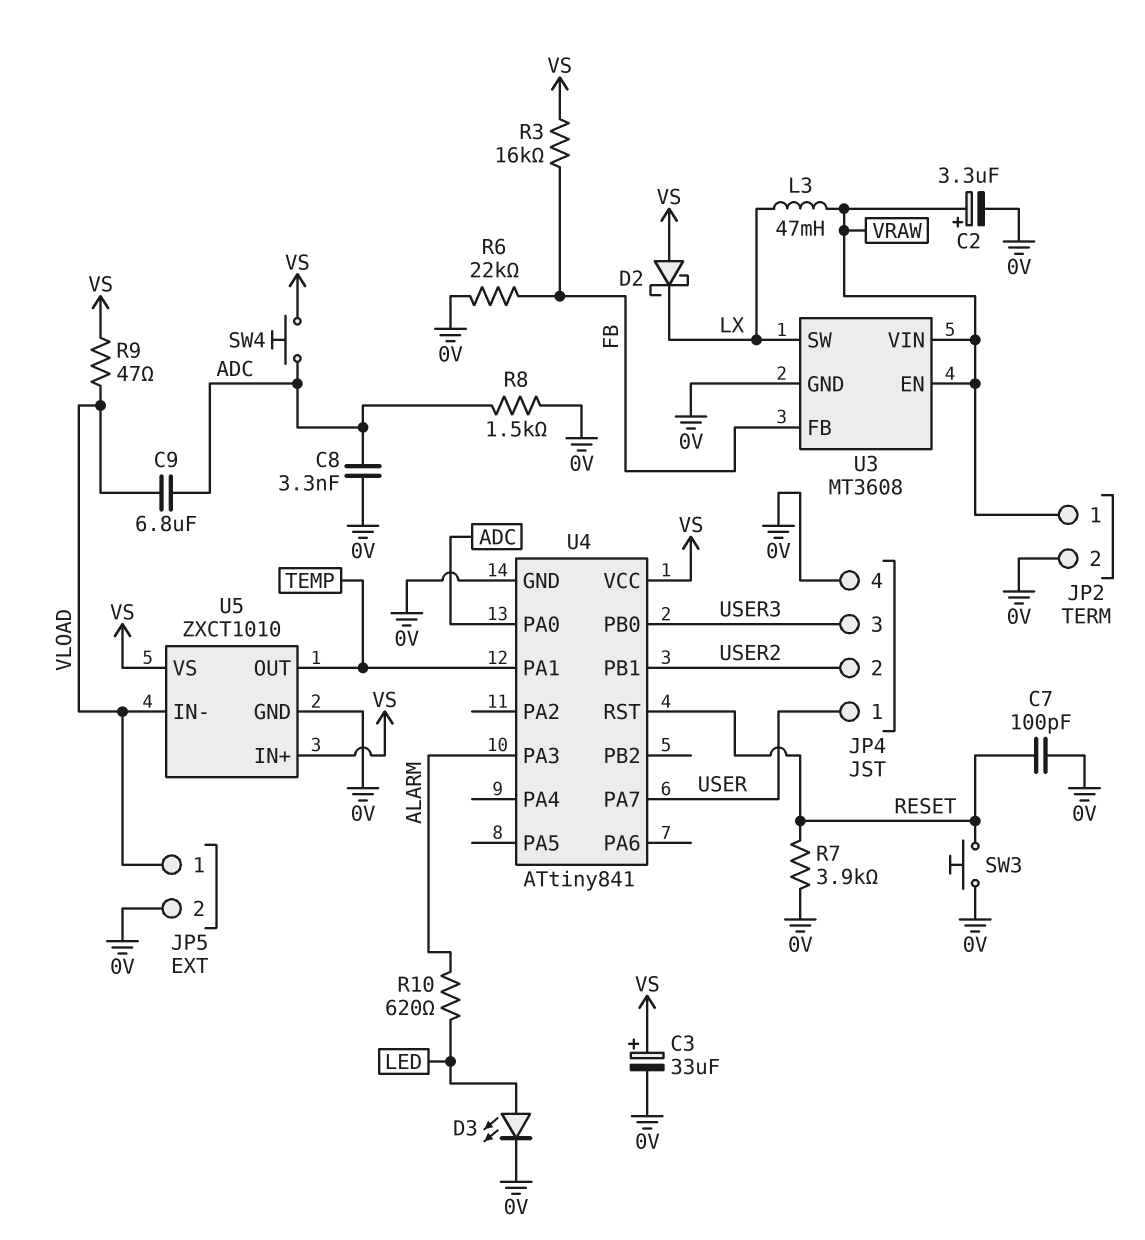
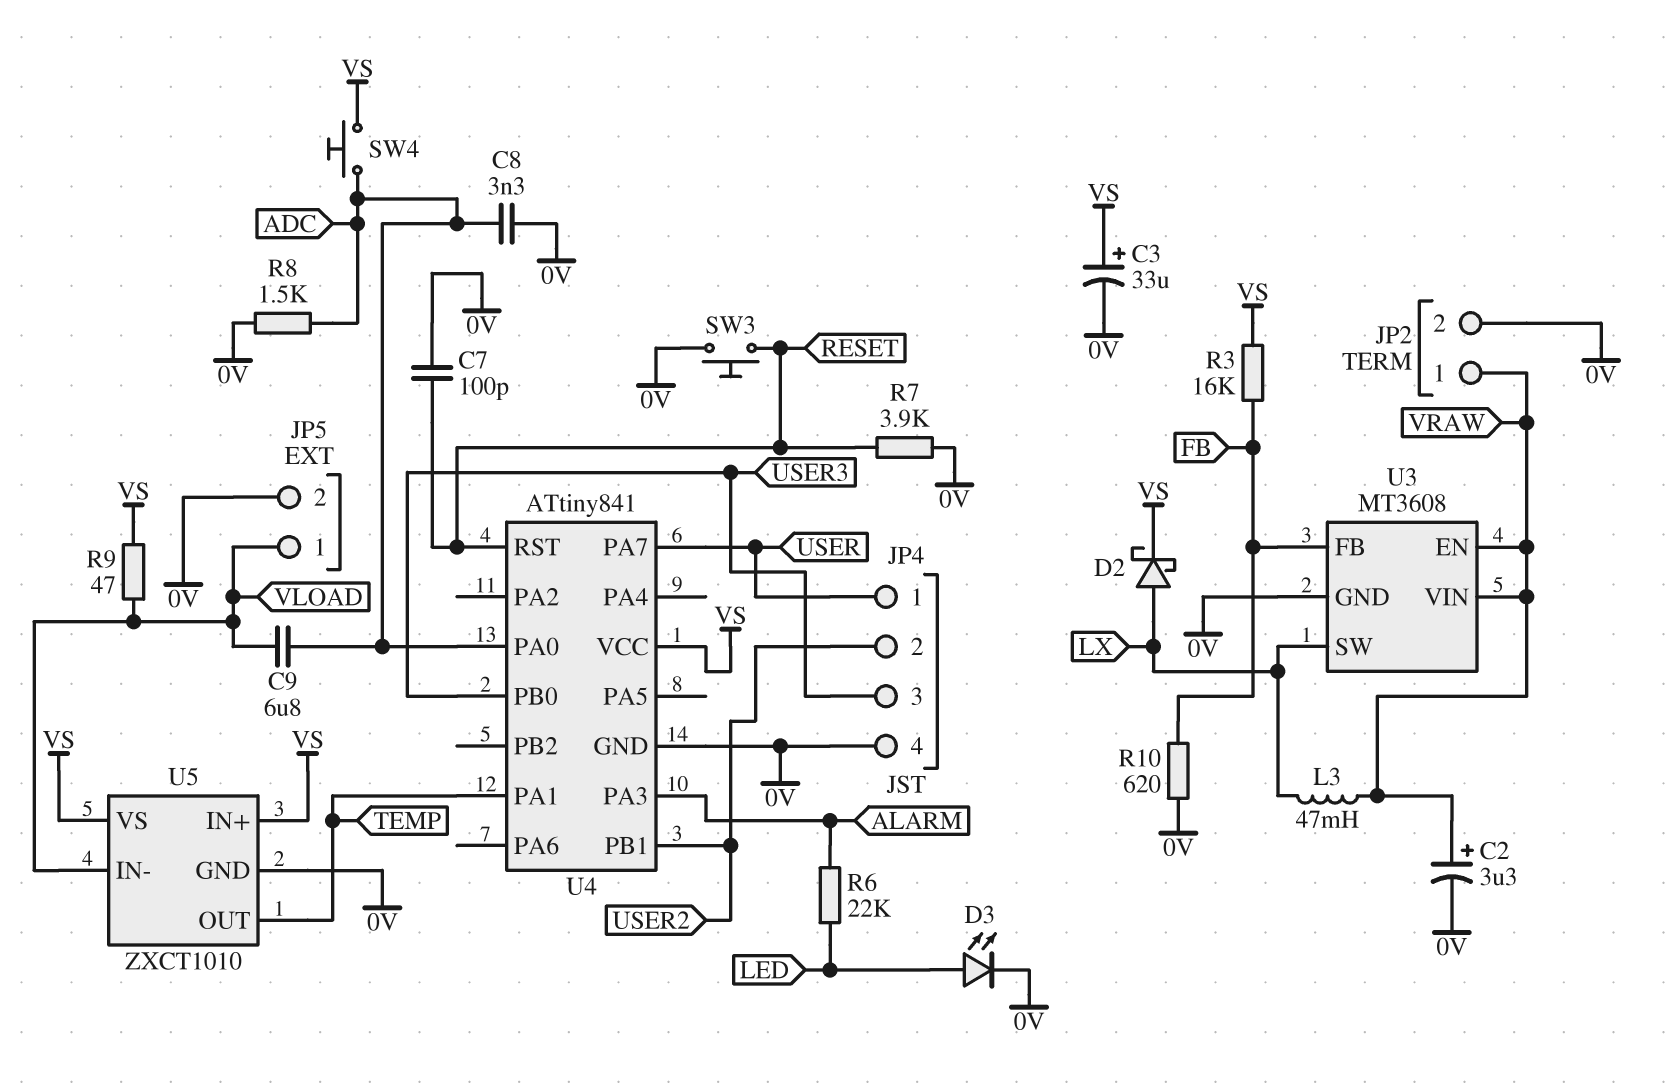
D2: schottky (A VS, K LX) -> schottky (A LX, K VS)
R6: 22k (0V, FB) -> 22k (ALARM, LED)
R10: 620 (ALARM, LED) -> 620 (0V, FB)

